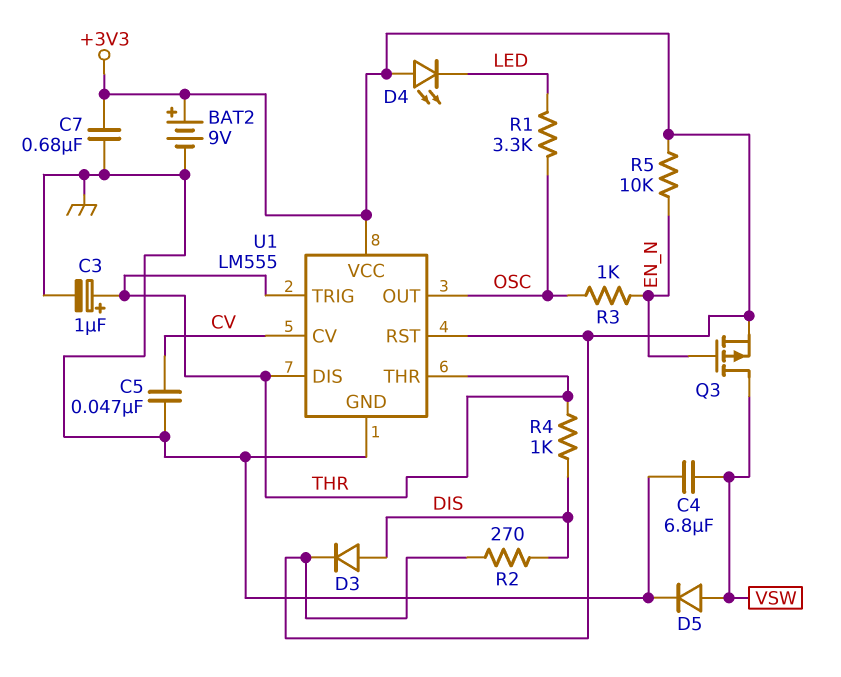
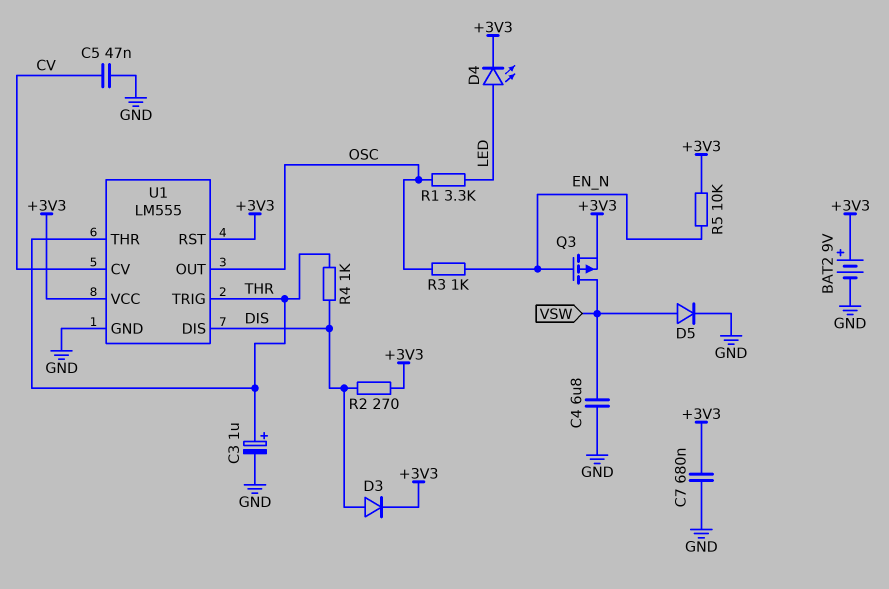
D4: LED (A +3V3, K LED) -> LED (A LED, K +3V3)
U1 pin DIS: THR -> DIS

